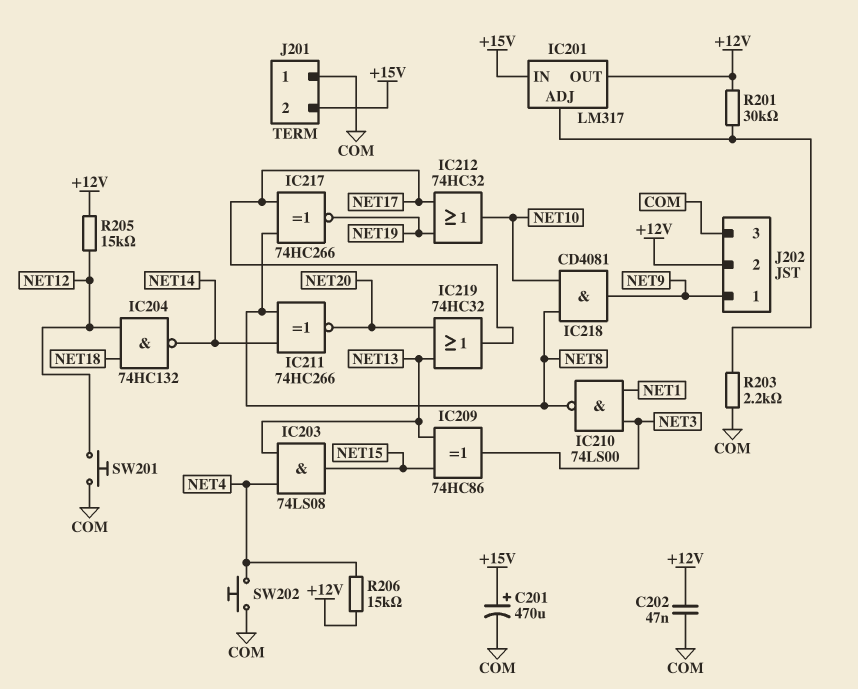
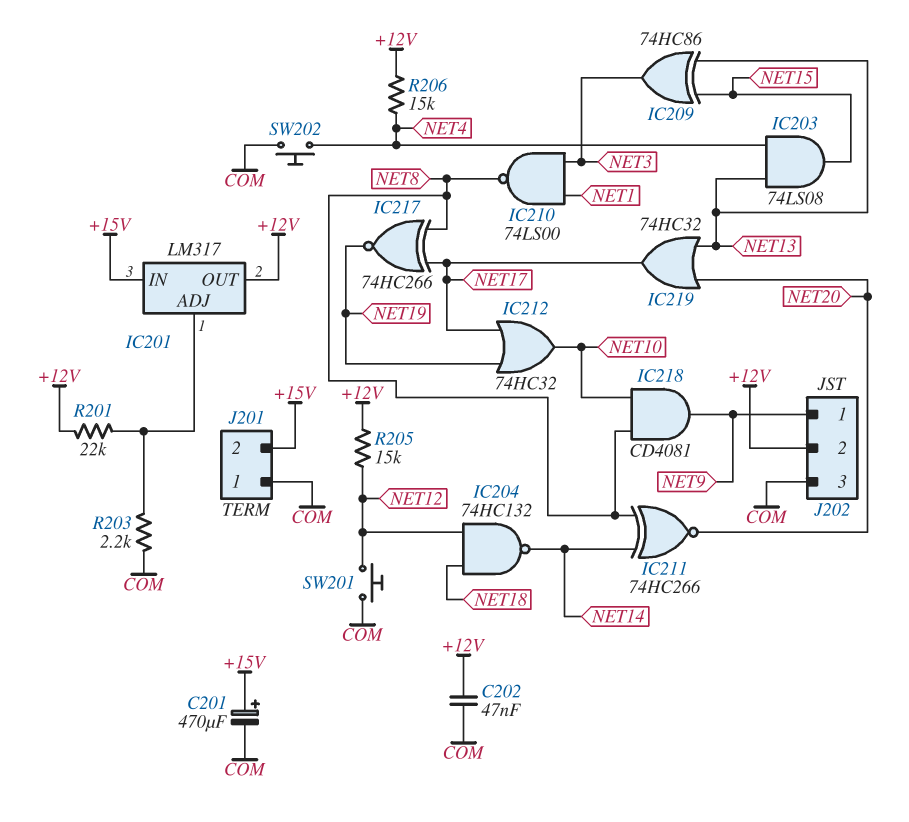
R201: 30k (+12V, IC201/ADJ) -> 22k (+12V, IC201/ADJ)

